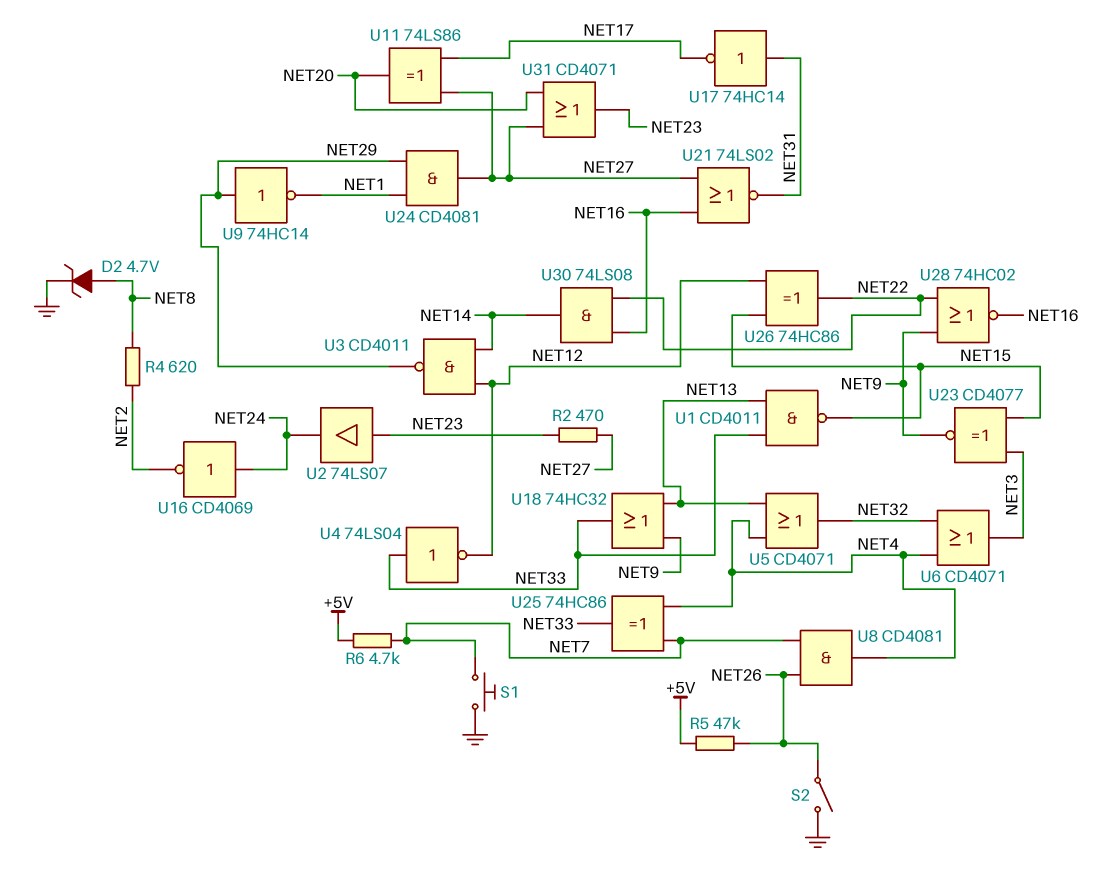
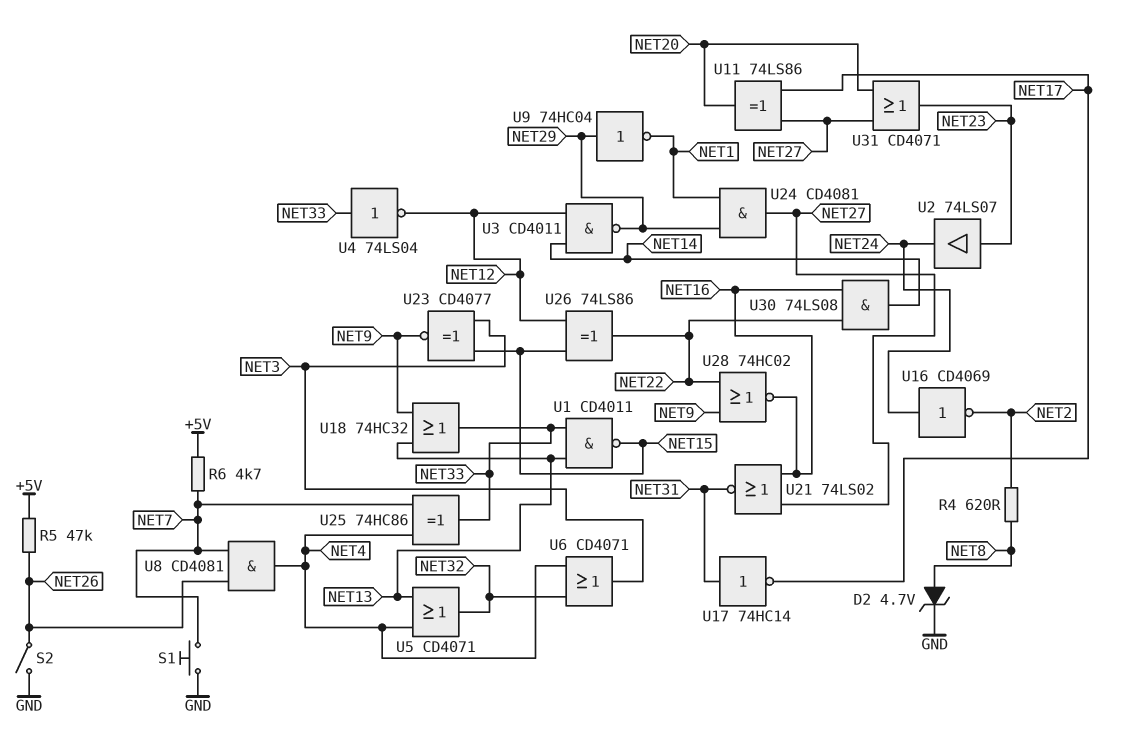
R2: 470 (NET23, NET27) -> none
U9: NOT 74HC14 (in NET29, out NET1) -> NOT 74HC04 (in NET29, out NET1)
U26: XOR 74HC86 (in NET12, in NET15, out NET22) -> XOR 74LS86 (in NET12, in NET15, out NET22)

